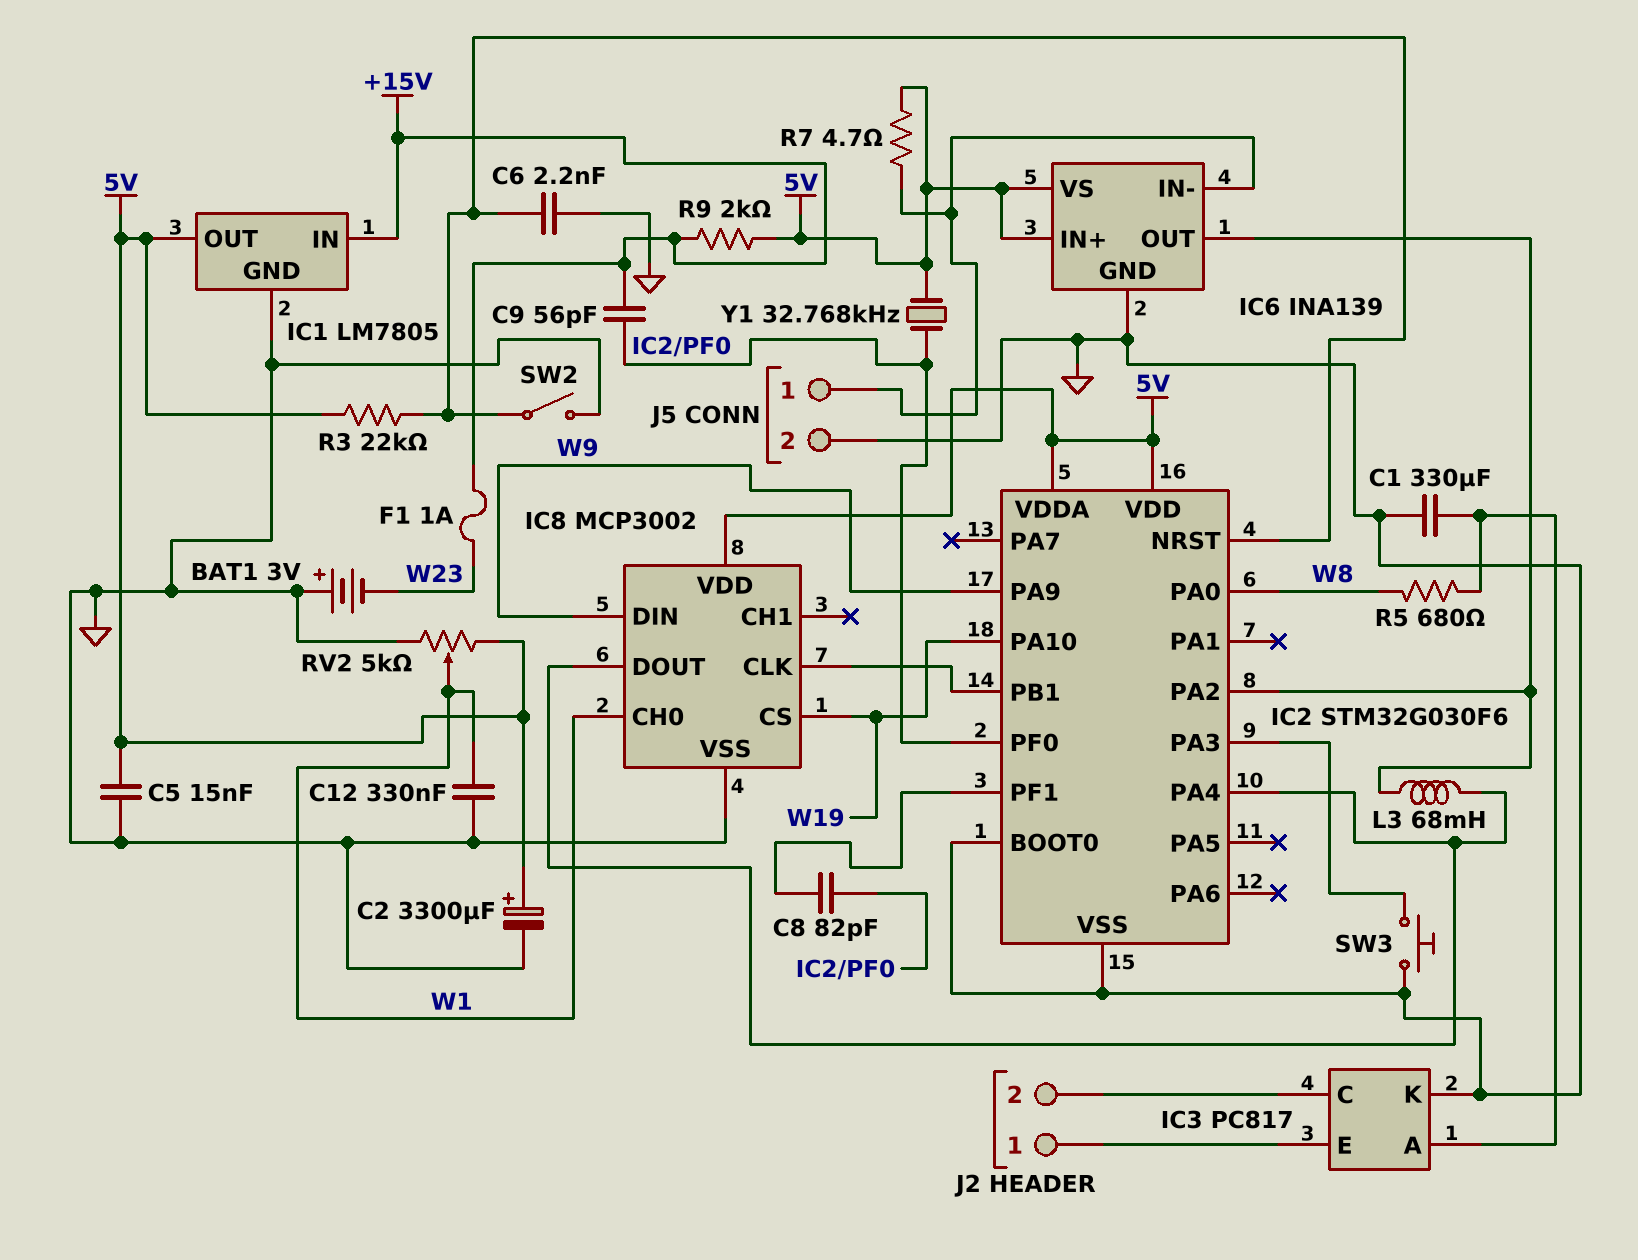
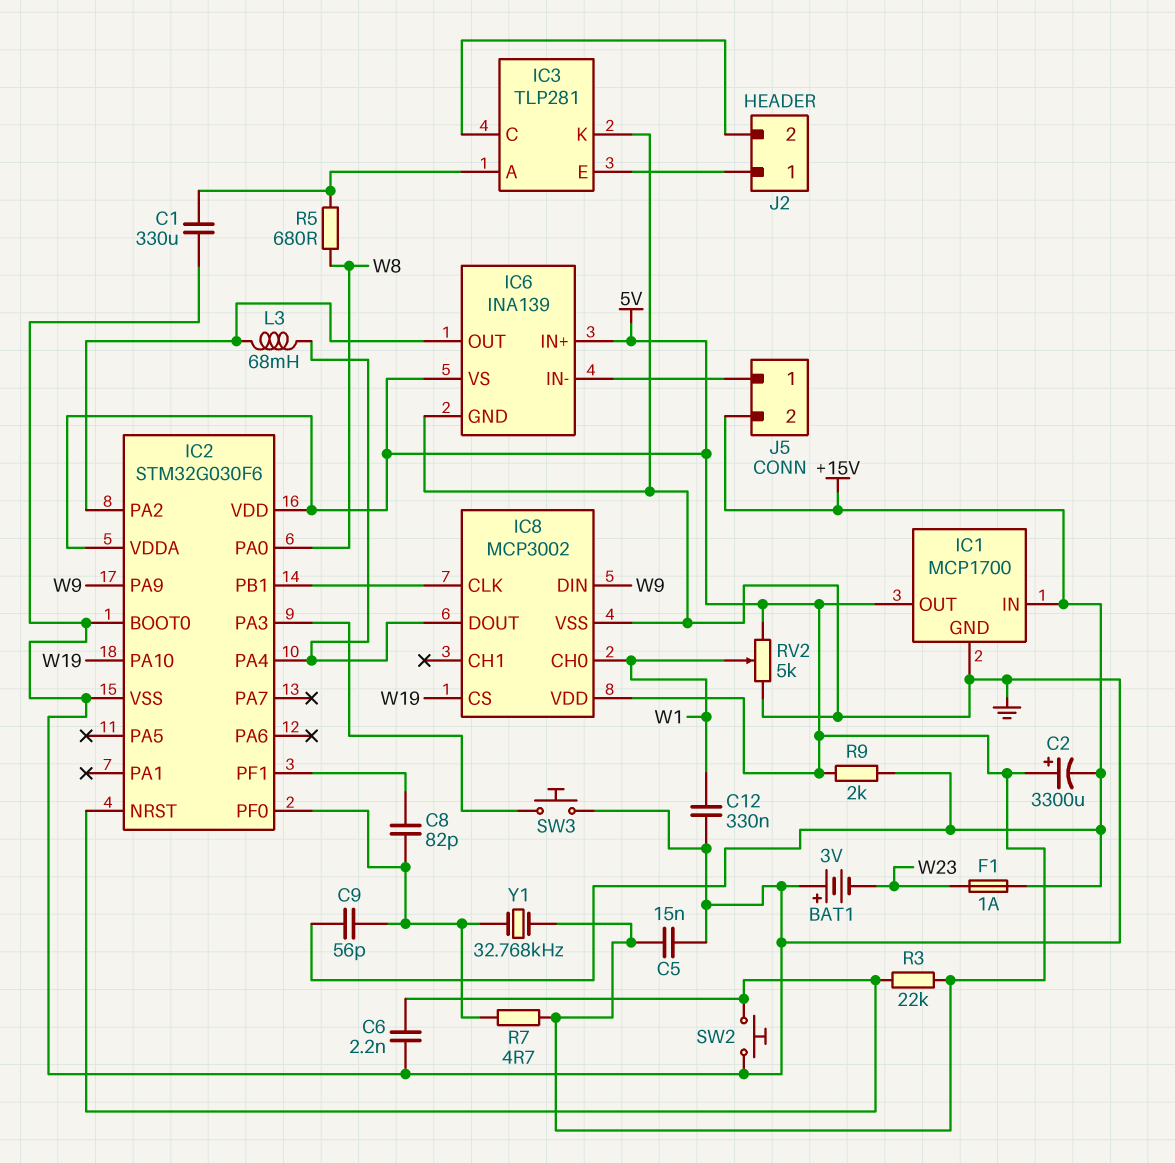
C2: 3300uF (plus 5V, minus GND) -> 3300uF (plus 5V, minus +15V)
IC1: LM7805 -> MCP1700
IC3: PC817 -> TLP281
J5 pin 2: GND -> +15V
R7: 4.7 (5V, IC6/IN-) -> 4.7 (5V, IC2/PF0)
SW2: switch (GND, IC2/NRST) -> button (GND, IC2/NRST)

